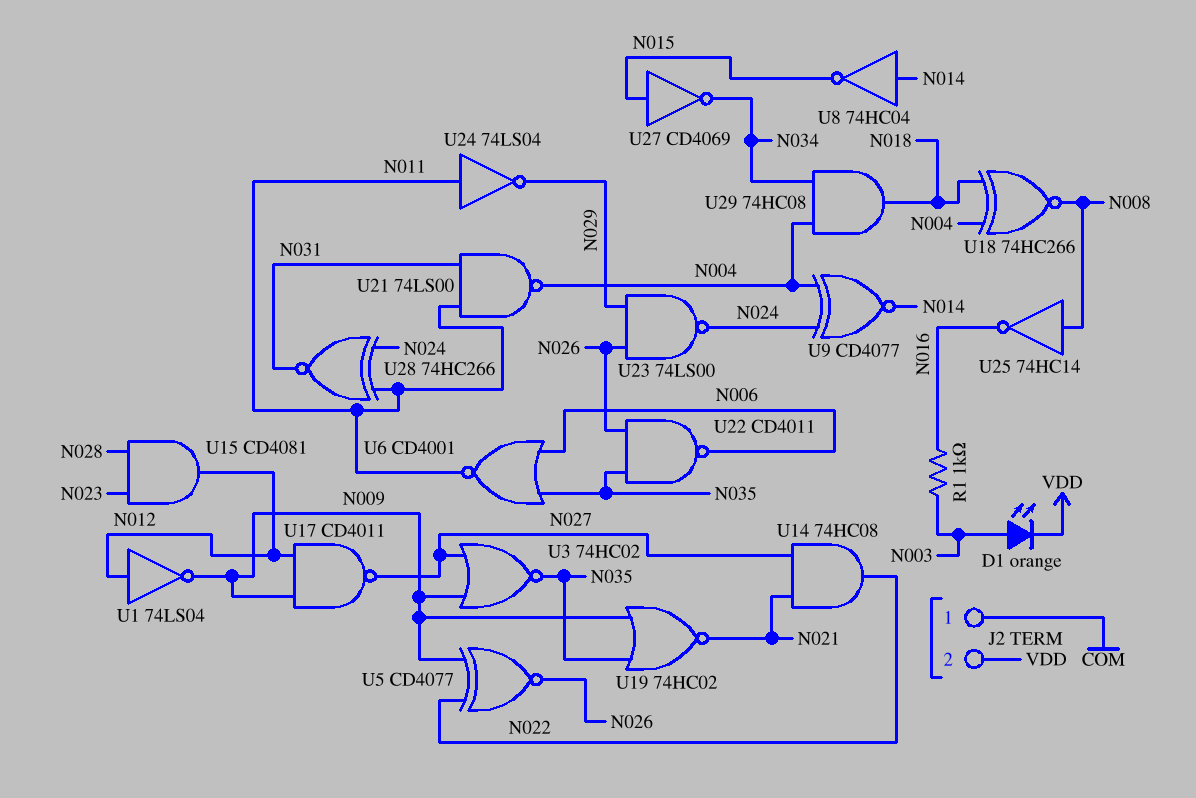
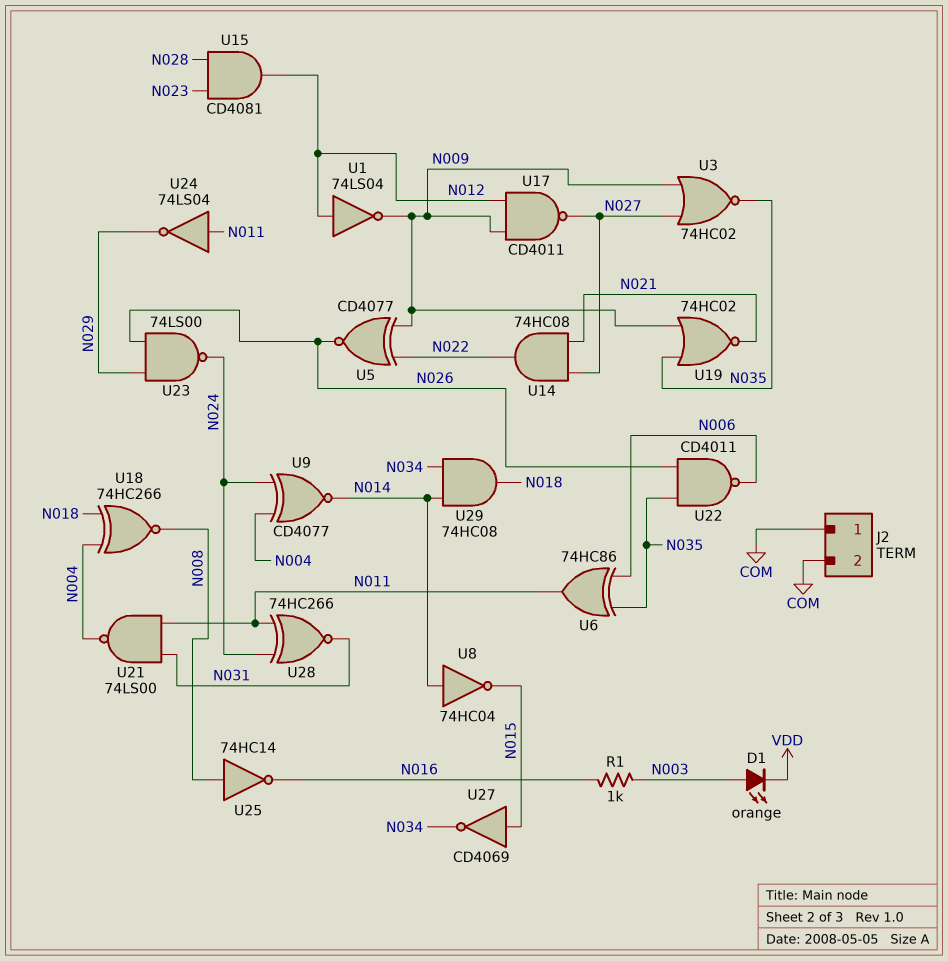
J2 pin 2: VDD -> COM
U6: NOR CD4001 (in N006, in N035, out N011) -> XOR 74HC86 (in N006, in N035, out N011)
U29: AND 74HC08 (in N004, in N034, out N018) -> AND 74HC08 (in N014, in N034, out N018)

